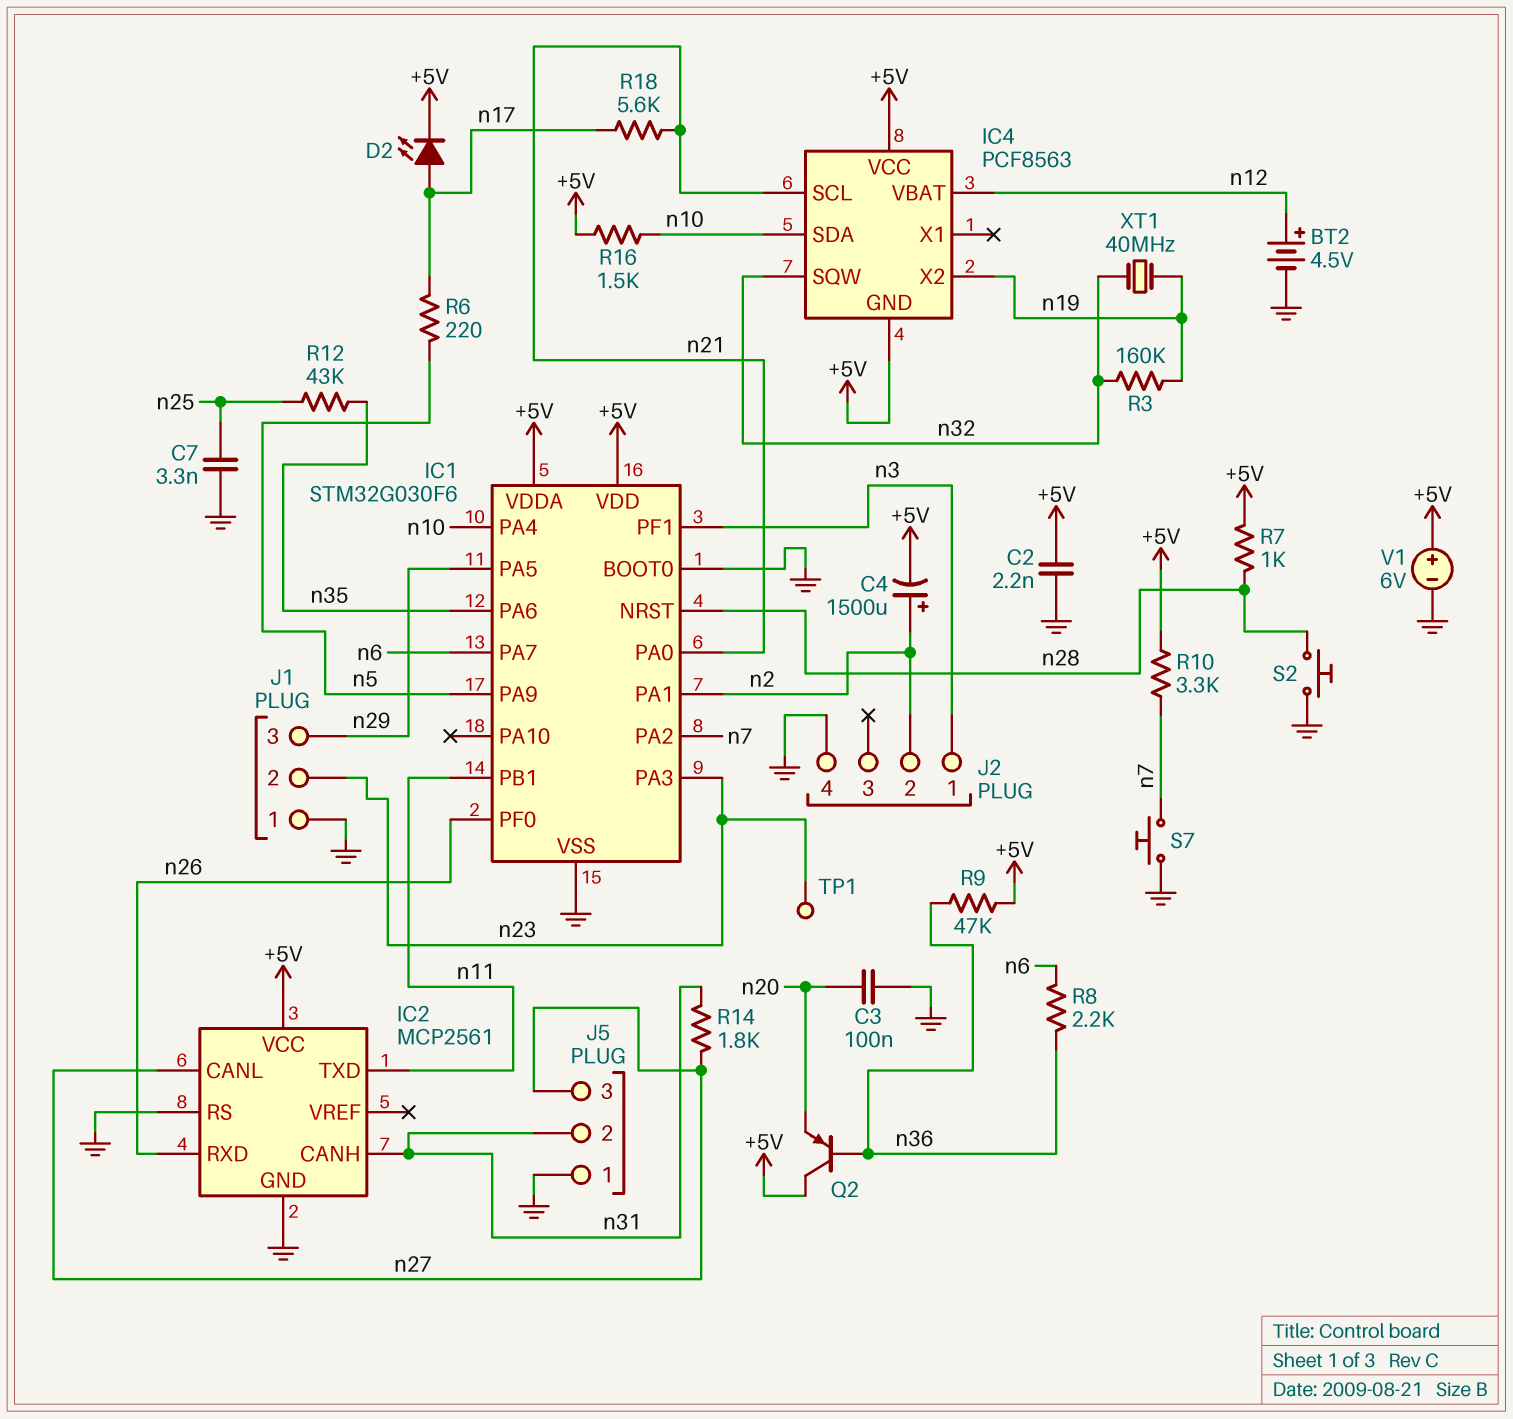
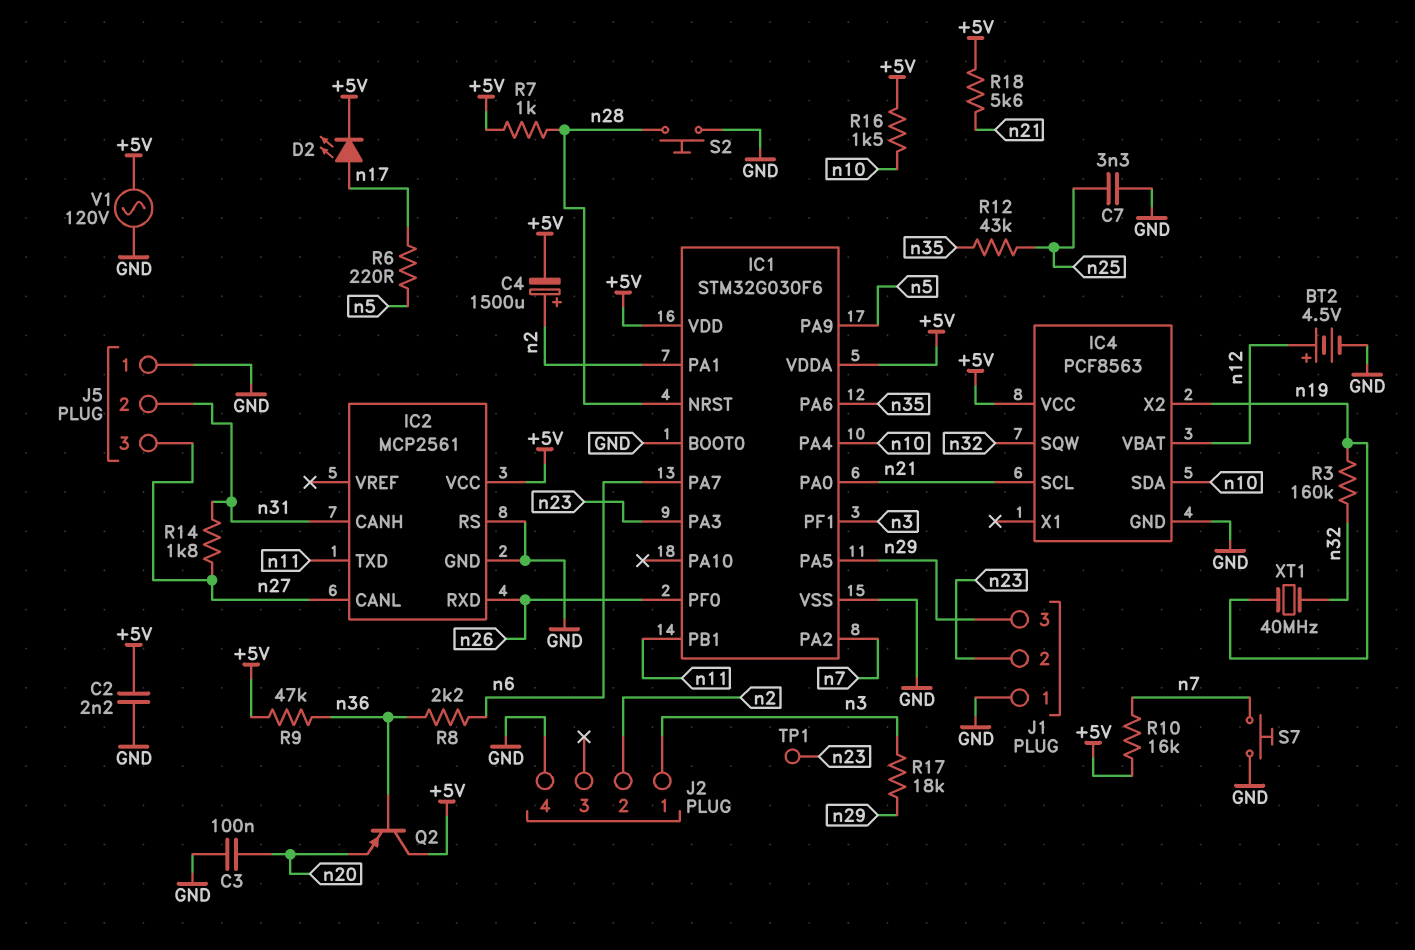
IC4 pin GND: +5V -> GND
R10: 3.3k (+5V, n7) -> 16k (+5V, n7)
R17: none -> 18k (n3, n29)
R18: 5.6k (n17, n21) -> 5.6k (+5V, n21)
V1: 6V (plus +5V, minus GND) -> AC 120V (+5V, GND)

